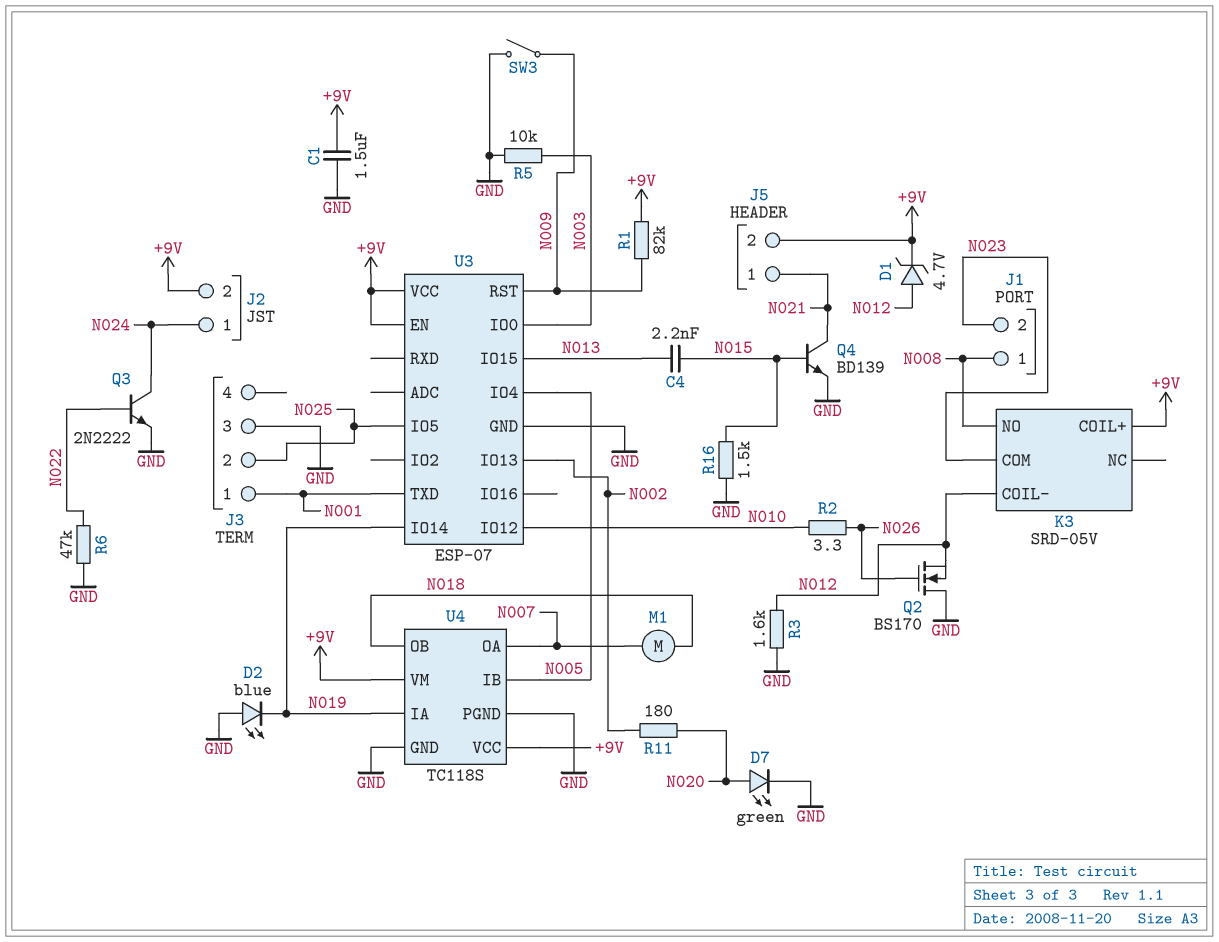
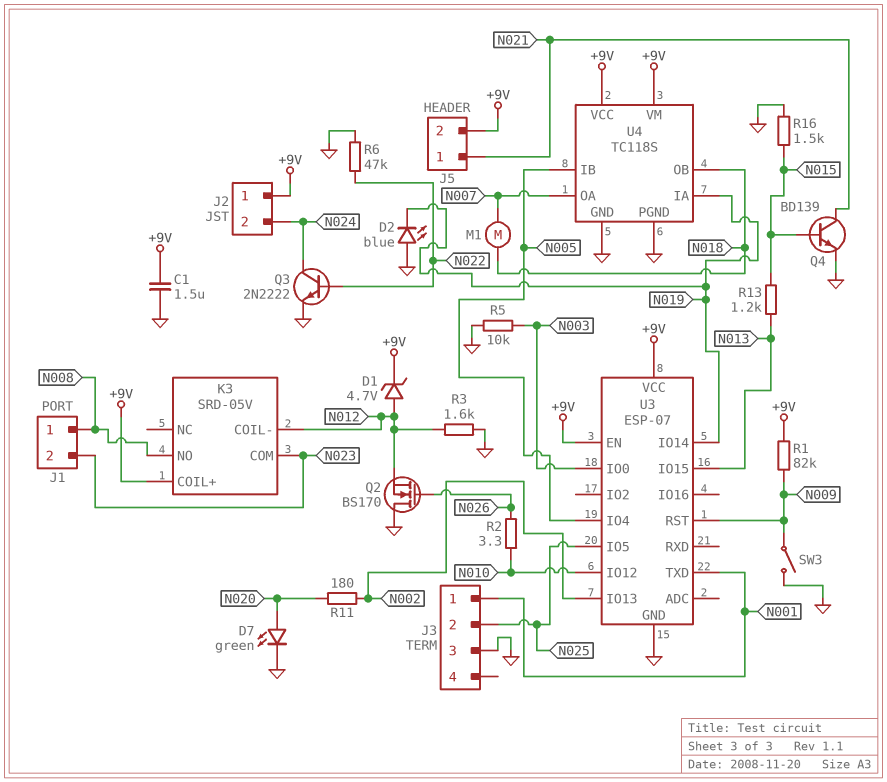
C4: 2.2nF (N013, N015) -> none
J2 pin 1: N024 -> +9V
J2 pin 2: +9V -> N024
R13: none -> 1.2k (N013, N015)

